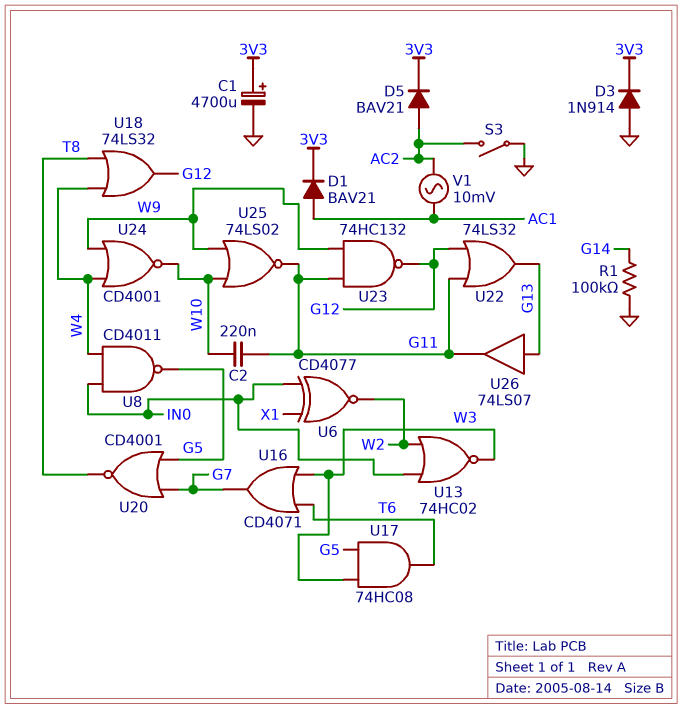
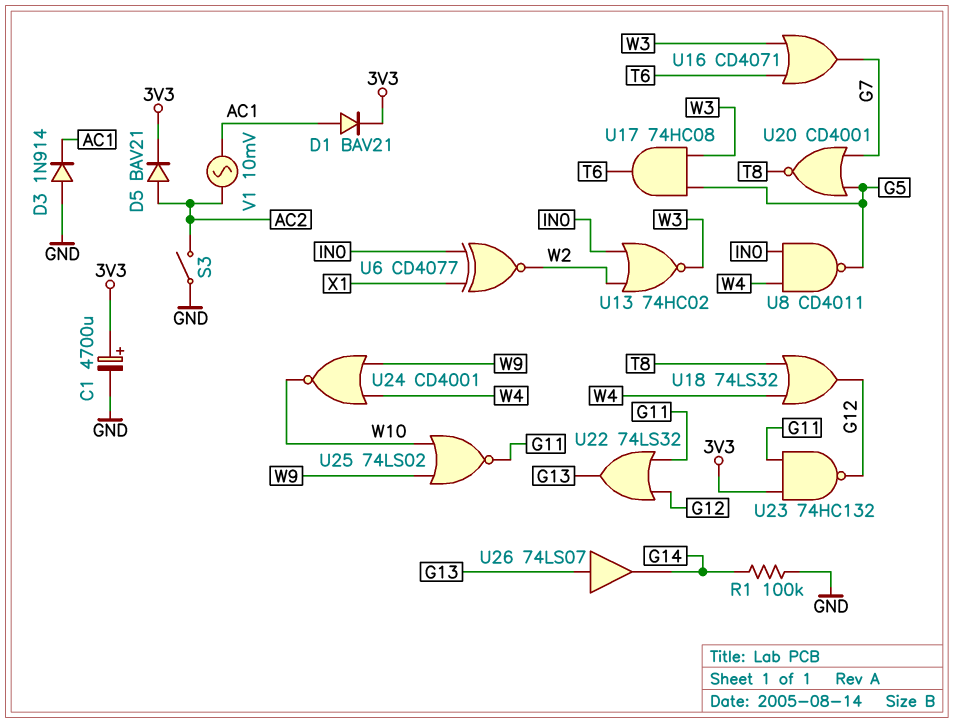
C2: 220nF (G11, W10) -> none
D3: diode 1N914 (A GND, K 3V3) -> diode 1N914 (A GND, K AC1)
U23: NAND 74HC132 (in G11, in W9, out G12) -> NAND 74HC132 (in 3V3, in G11, out G12)
U26: buffer 74LS07 (in G13, out G11) -> buffer 74LS07 (in G13, out G14)

